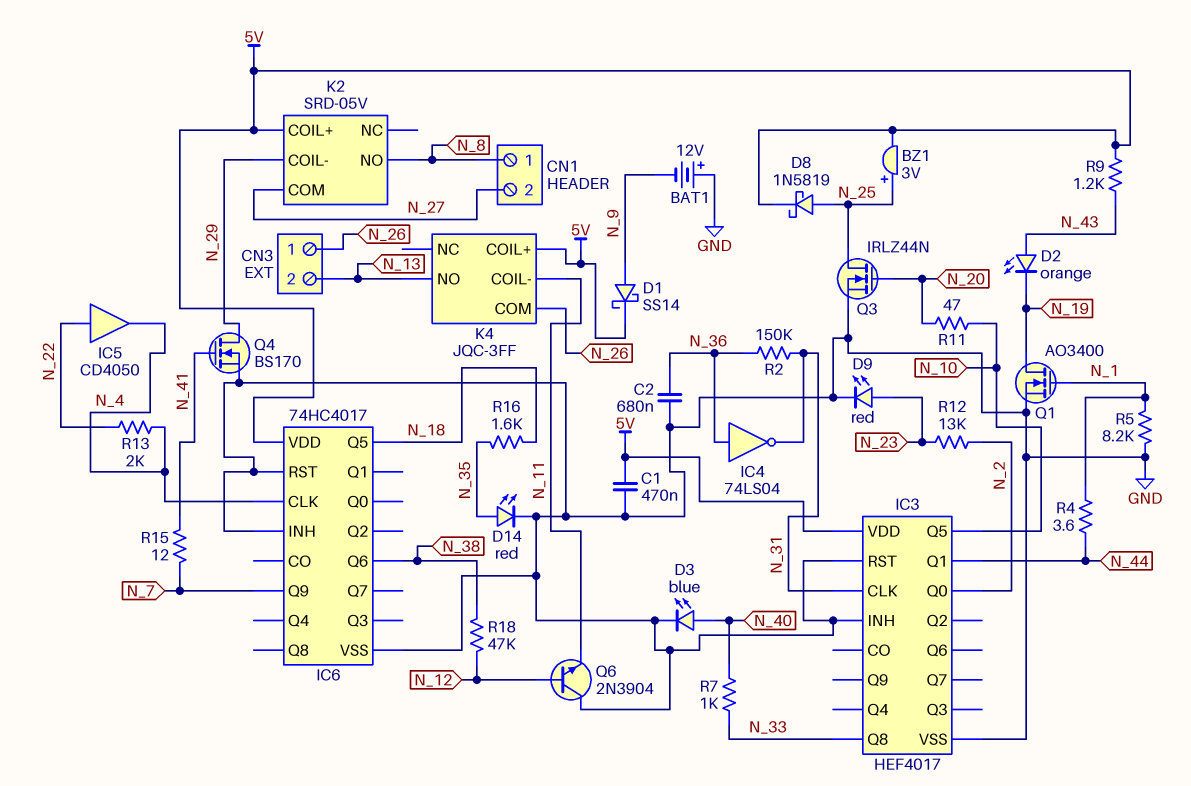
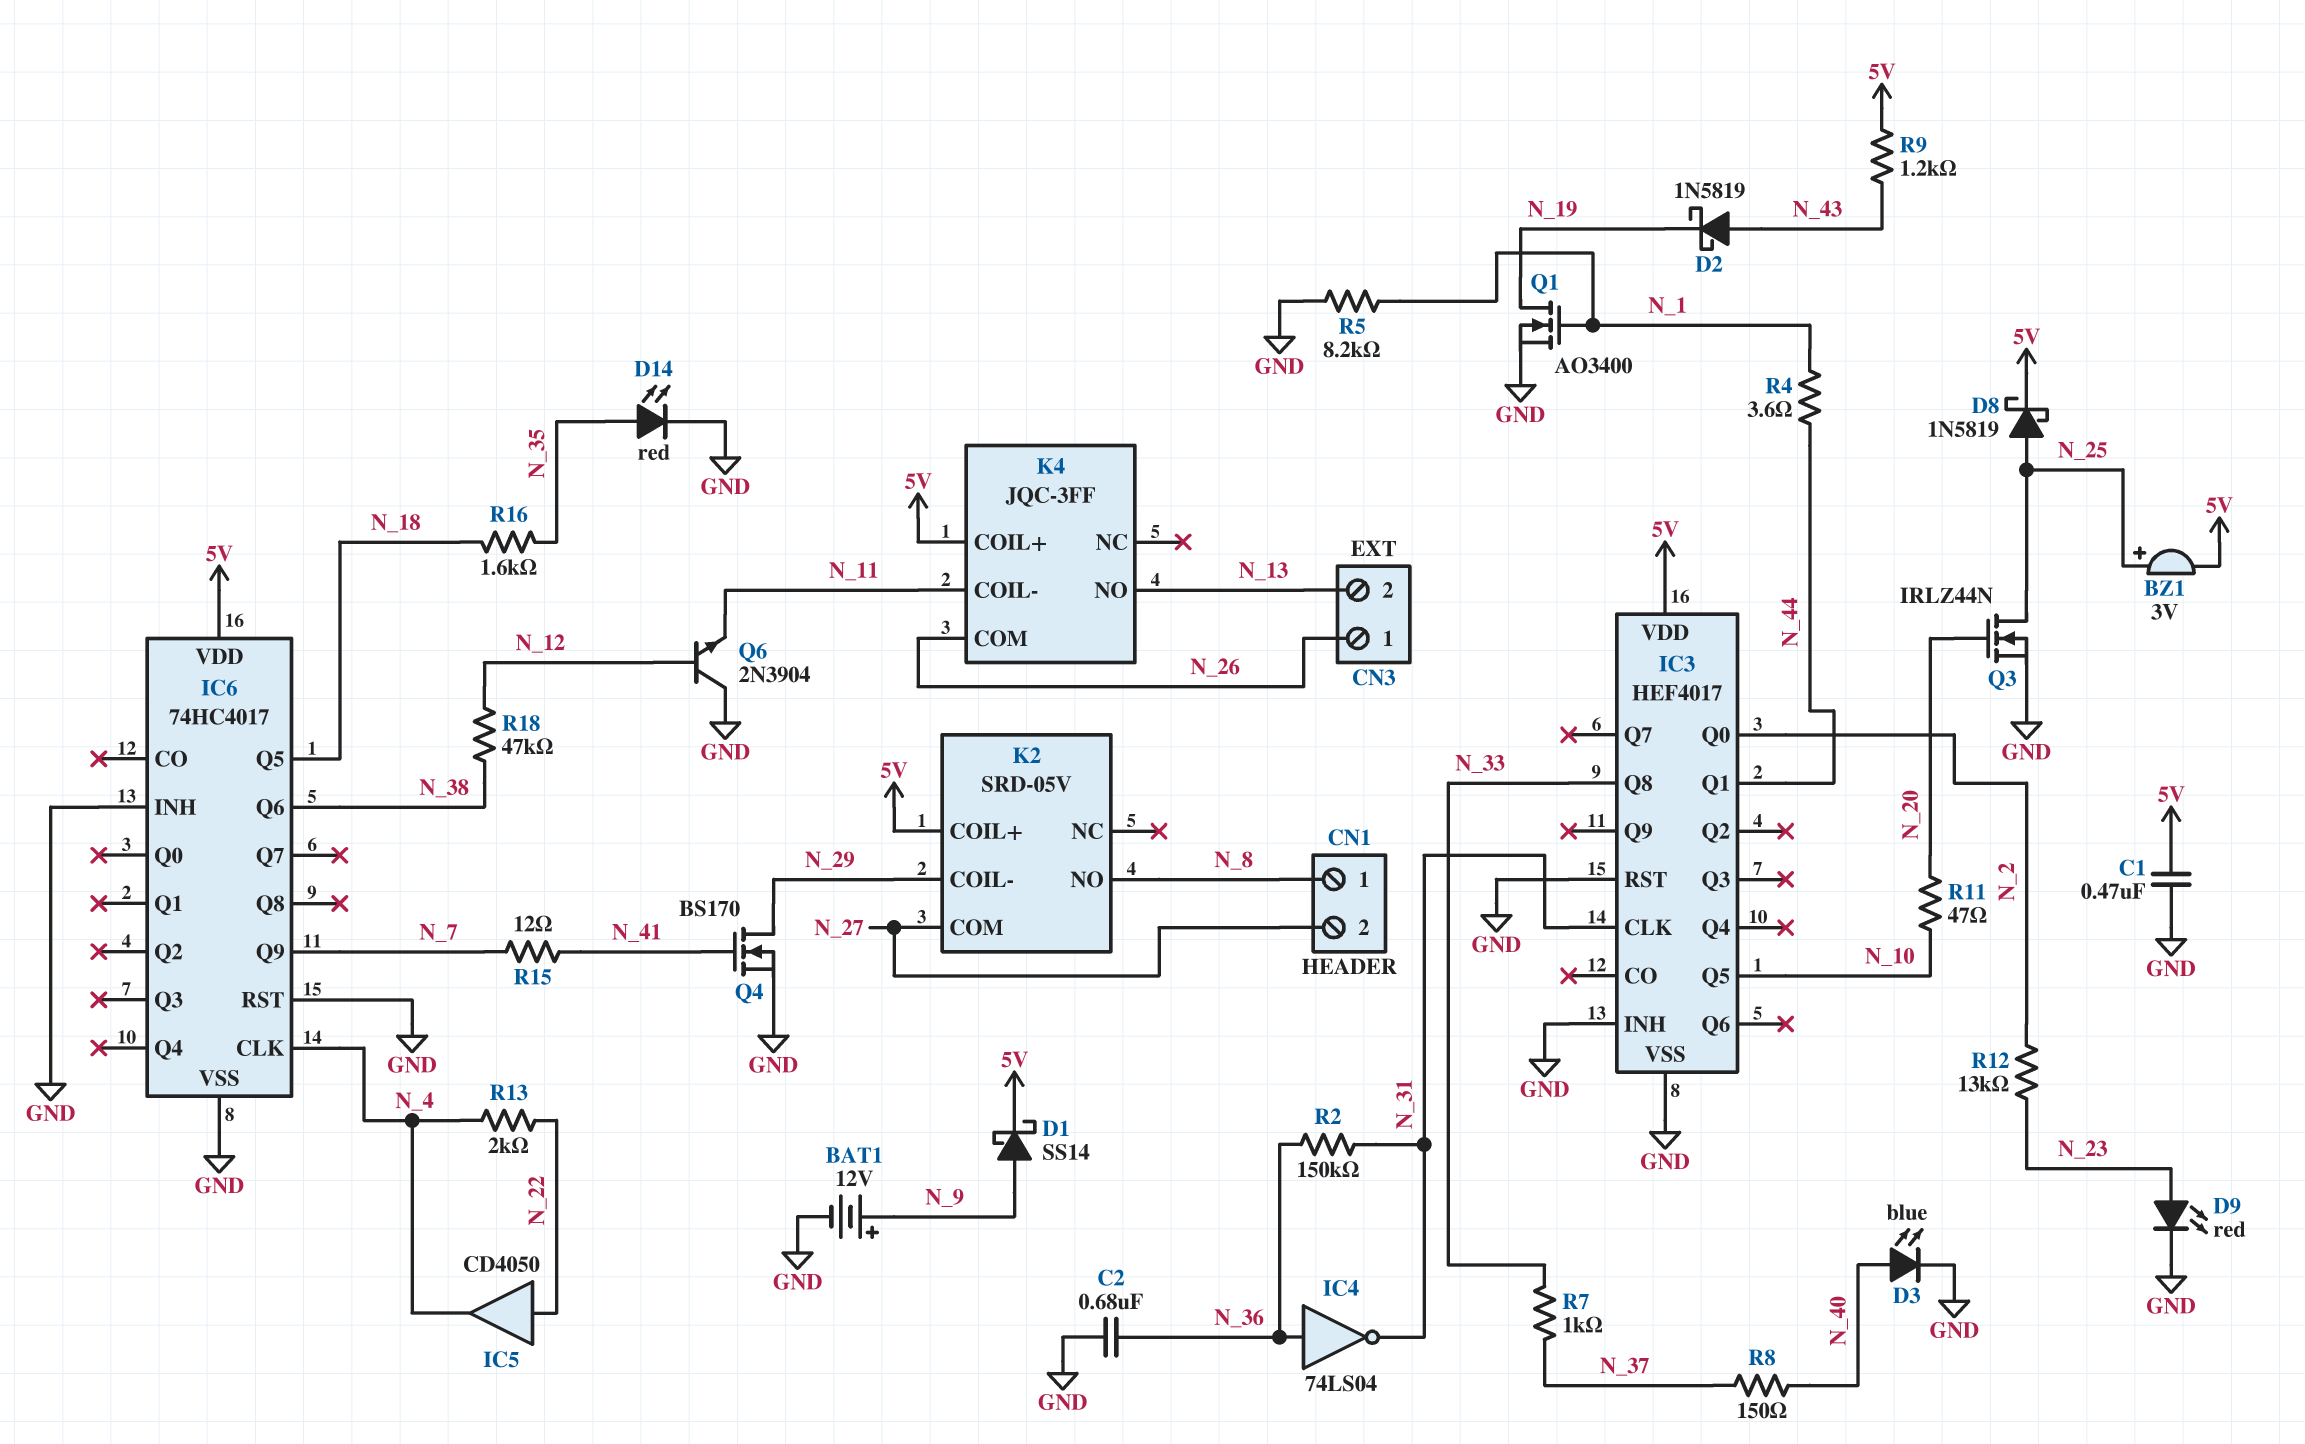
BAT1: 12V (plus GND, minus N_9) -> 12V (plus N_9, minus GND)
D2: LED orange (A N_43, K N_19) -> schottky 1N5819 (A N_43, K N_19)
R7: 1k (N_33, N_40) -> 1k (N_33, N_37)
R8: none -> 150 (N_37, N_40)

